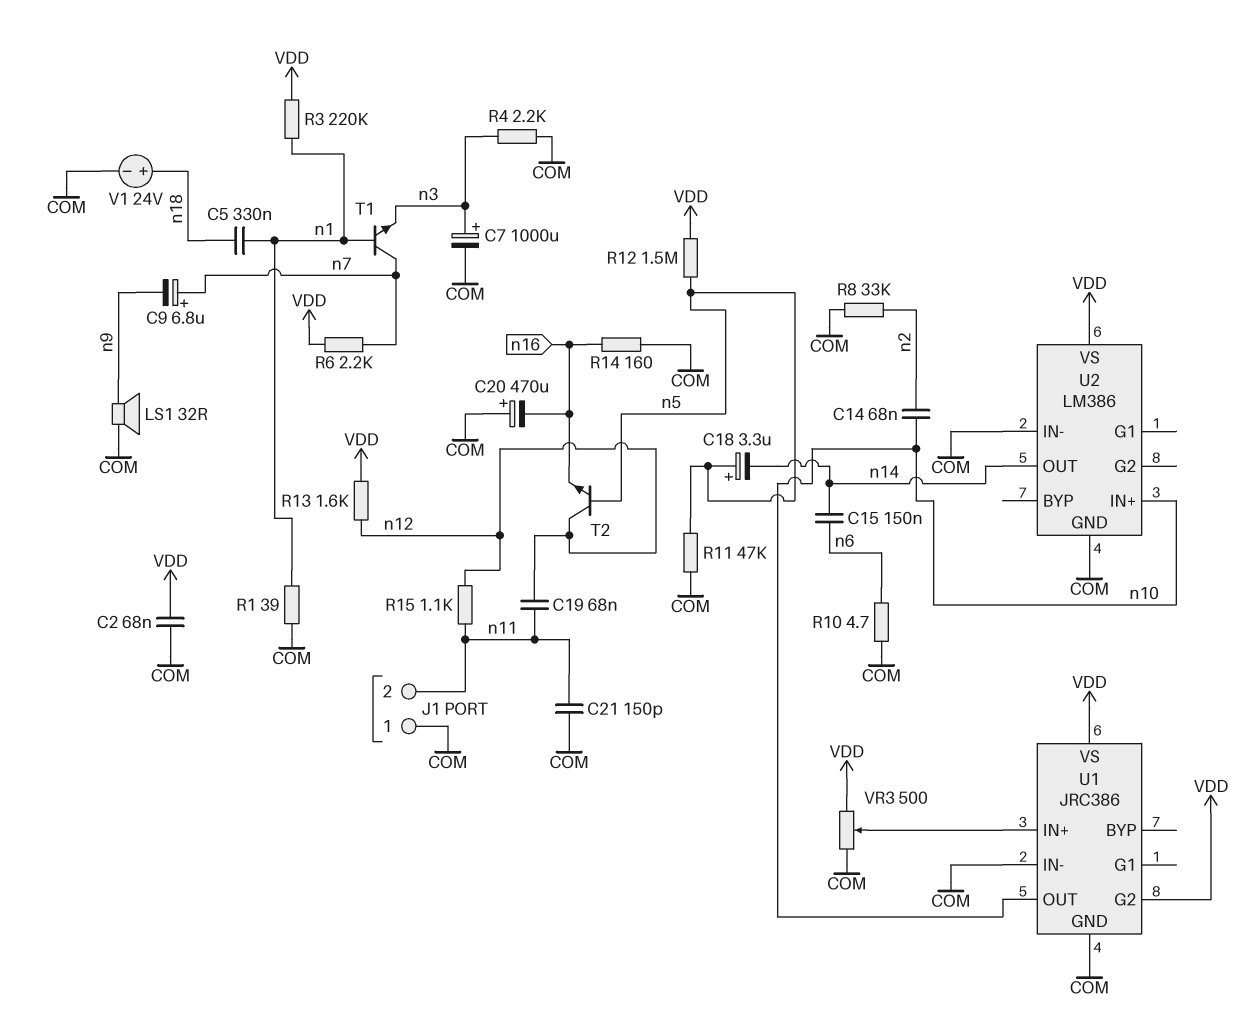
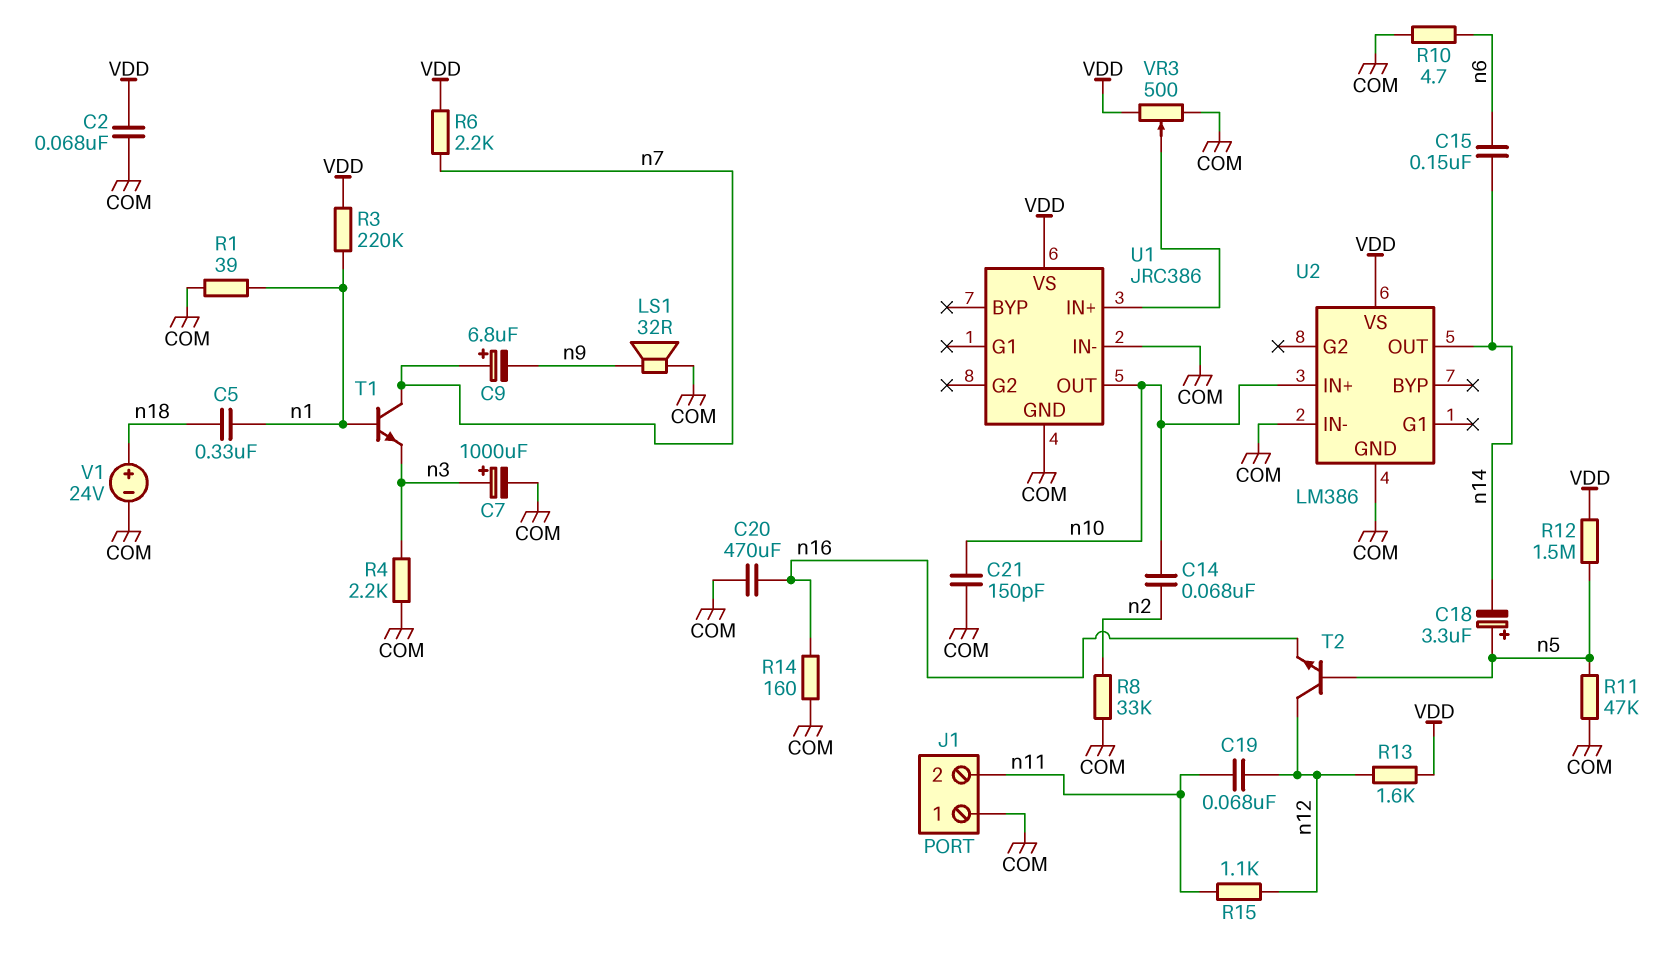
C20: 470uF (plus COM, minus n16) -> 470uF (COM, n16)
C21: 150pF (COM, n11) -> 150pF (COM, n10)
U1 pin G2: VDD -> none

